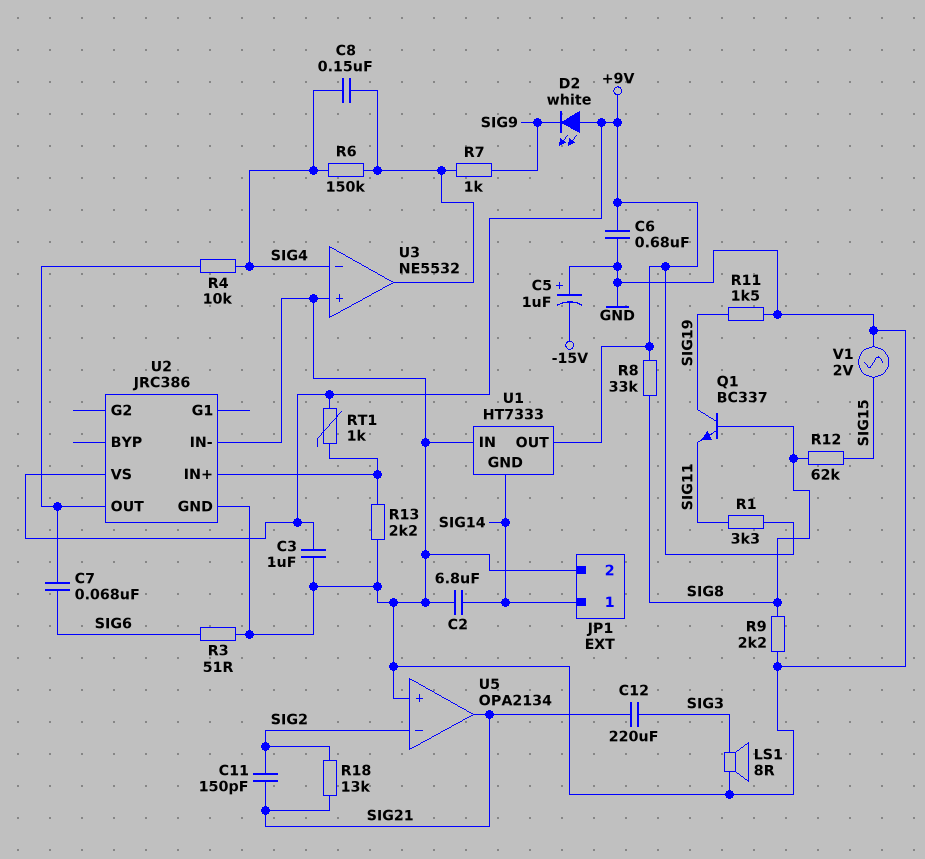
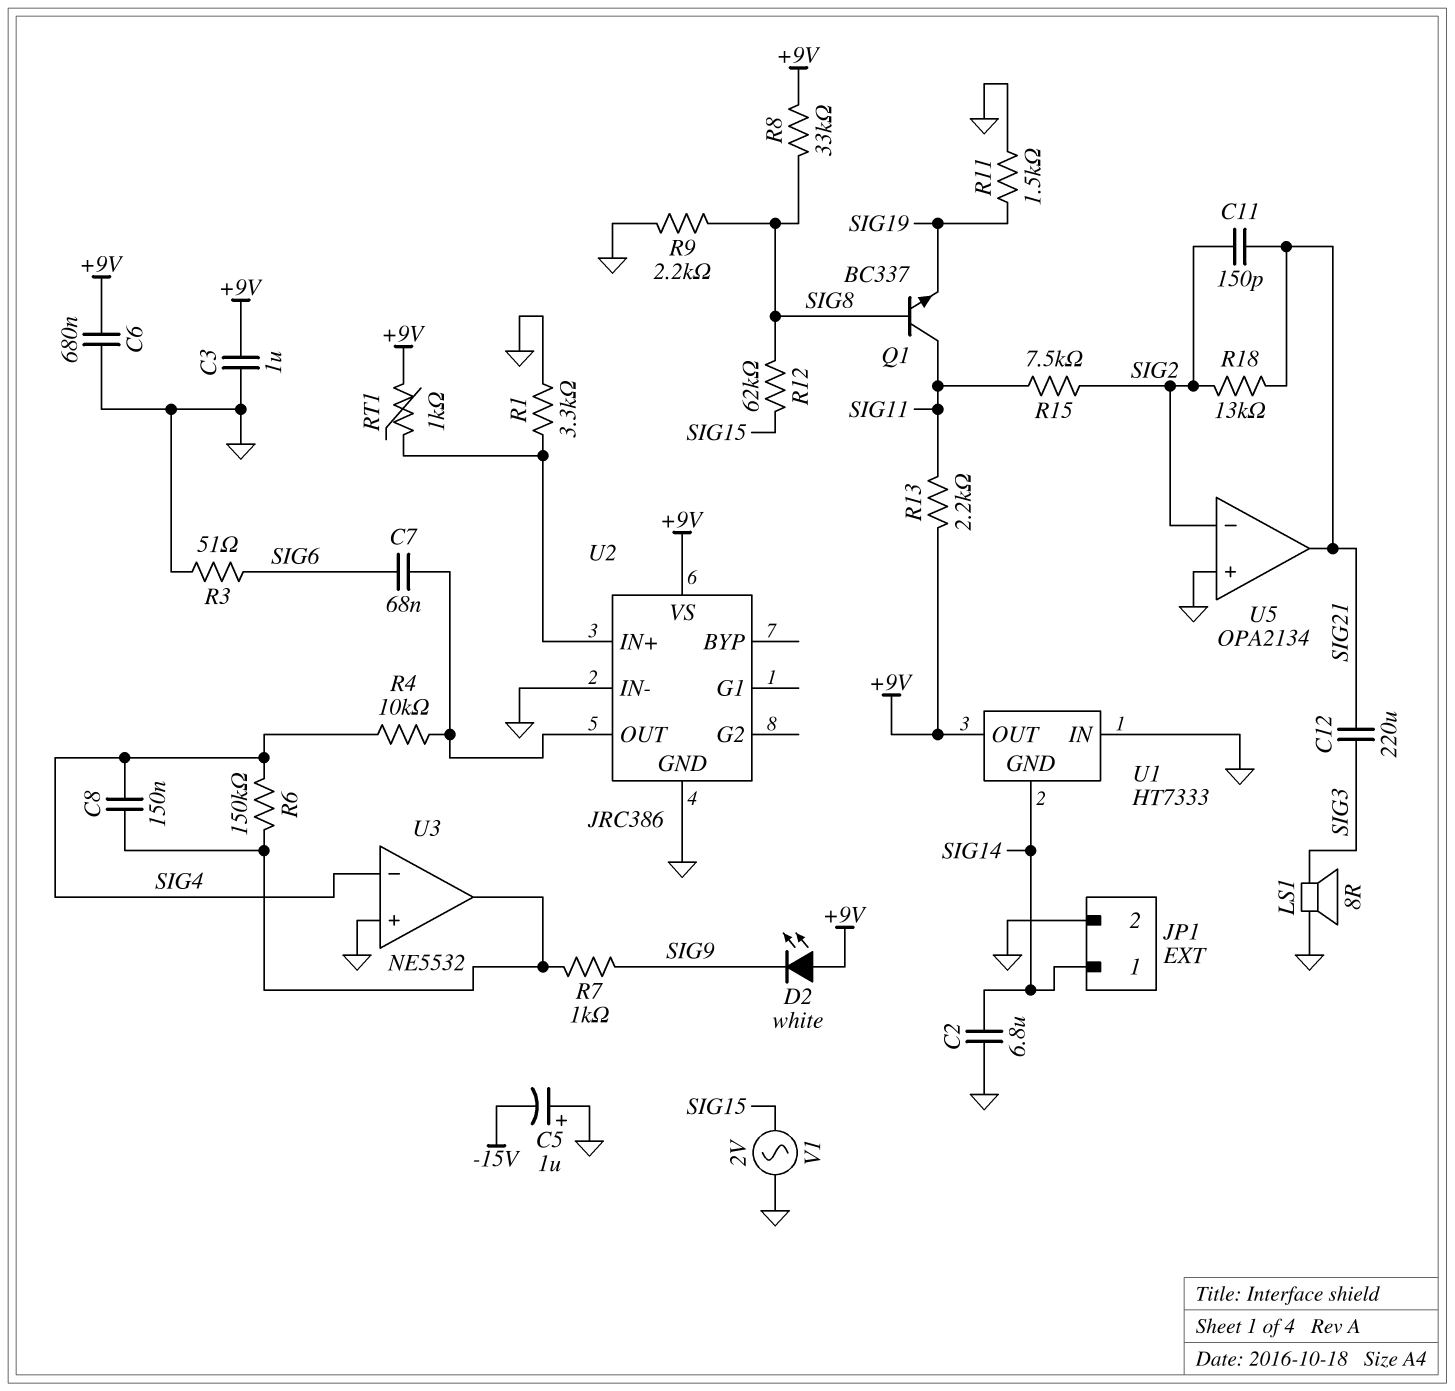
Q1: NPN BC337 (B SIG8, C SIG19, E SIG11) -> NPN BC337 (B SIG8, C SIG11, E SIG19)
R1: 3.3k (+9V, SIG11) -> 3.3k (GND, U2/IN+)
R13: 2.2k (GND, U2/IN+) -> 2.2k (+9V, SIG11)
R15: none -> 7.5k (SIG2, SIG11)

